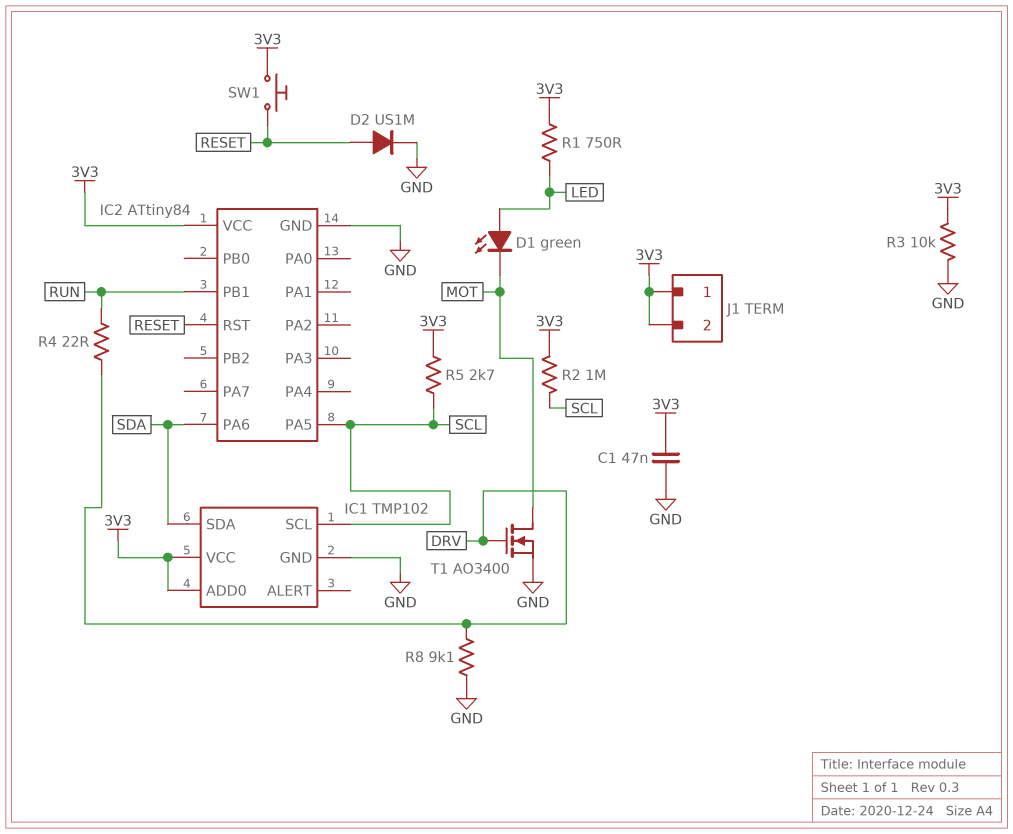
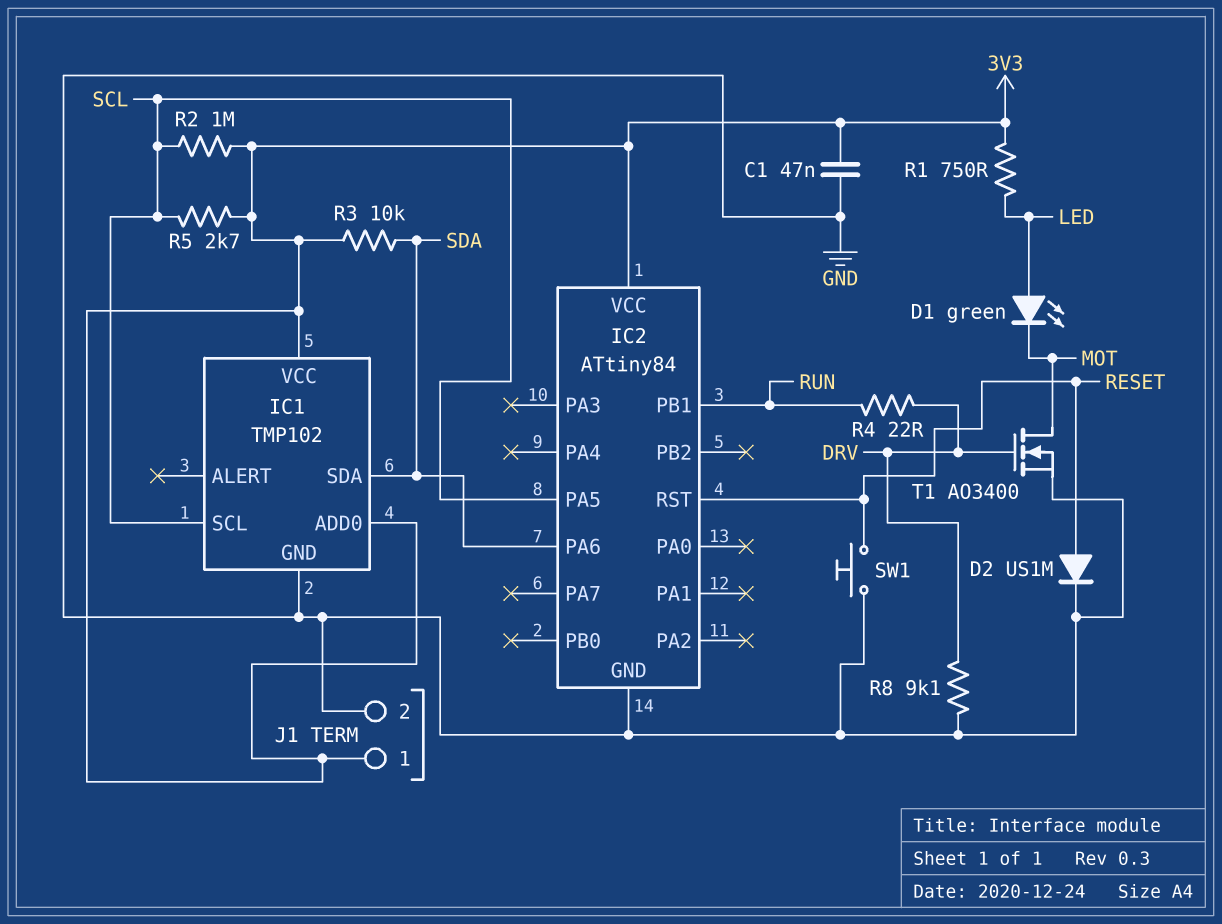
J1 pin 2: 3V3 -> GND
R3: 10k (3V3, GND) -> 10k (3V3, SDA)
SW1: button (3V3, RESET) -> button (GND, RESET)

